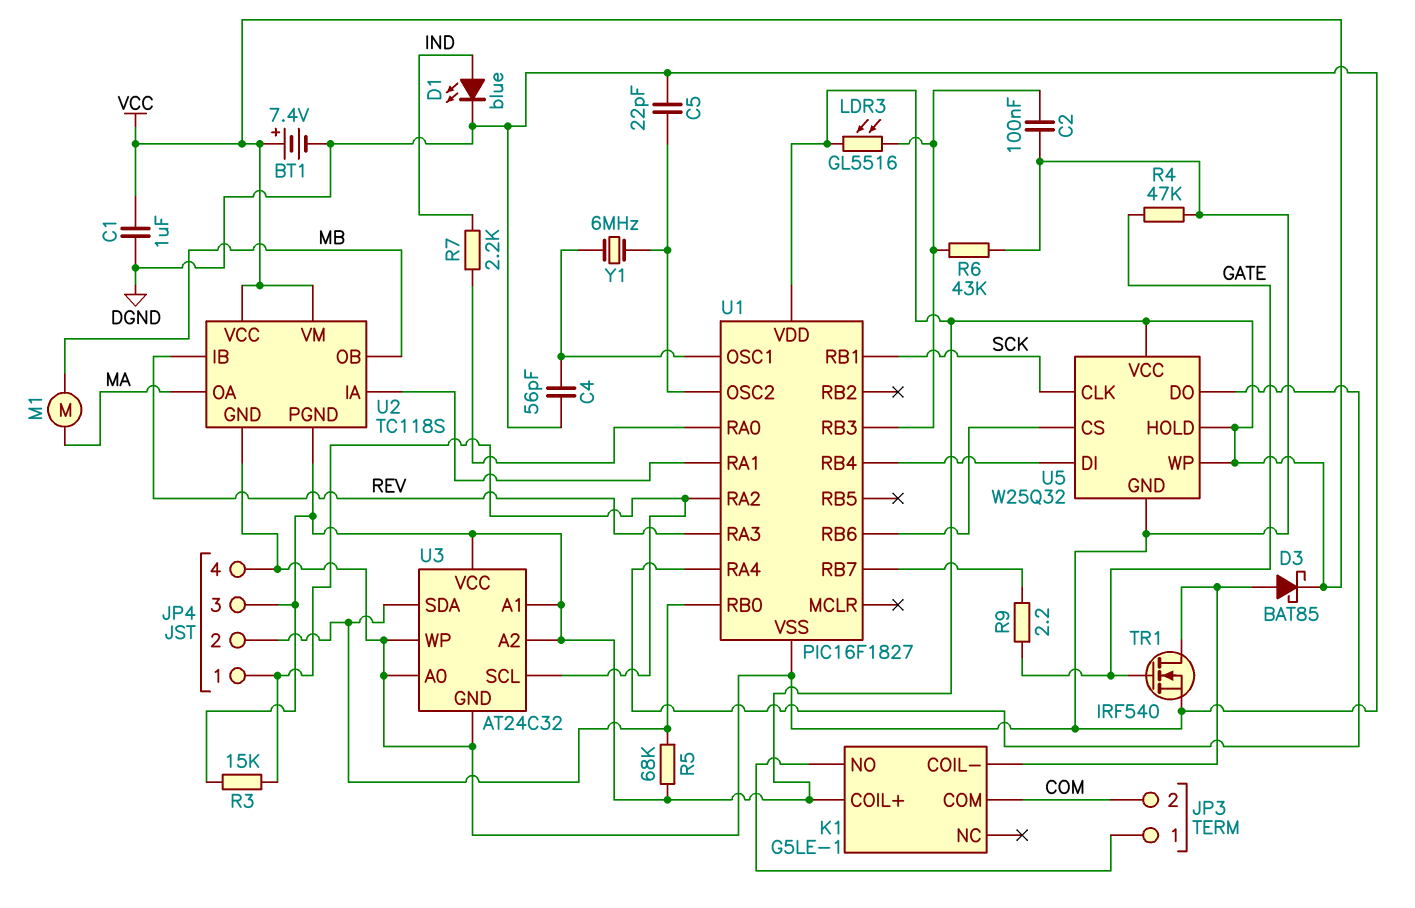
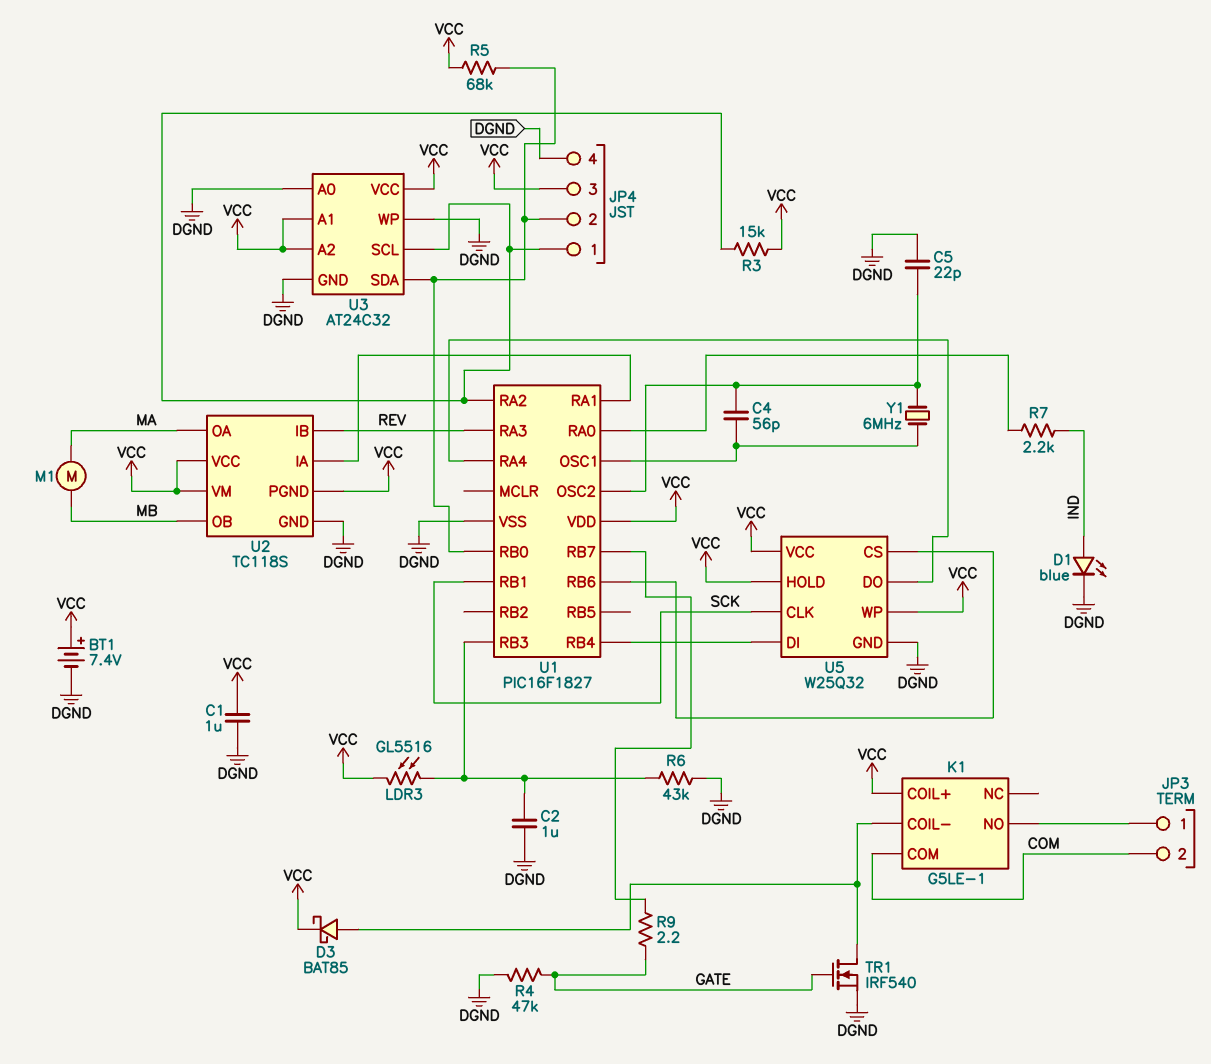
C2: 100nF (DGND, U1/RB3) -> 1uF (DGND, U1/RB3)
C4: 56pF (DGND, U1/OSC1) -> 56pF (U1/OSC1, U1/OSC2)

